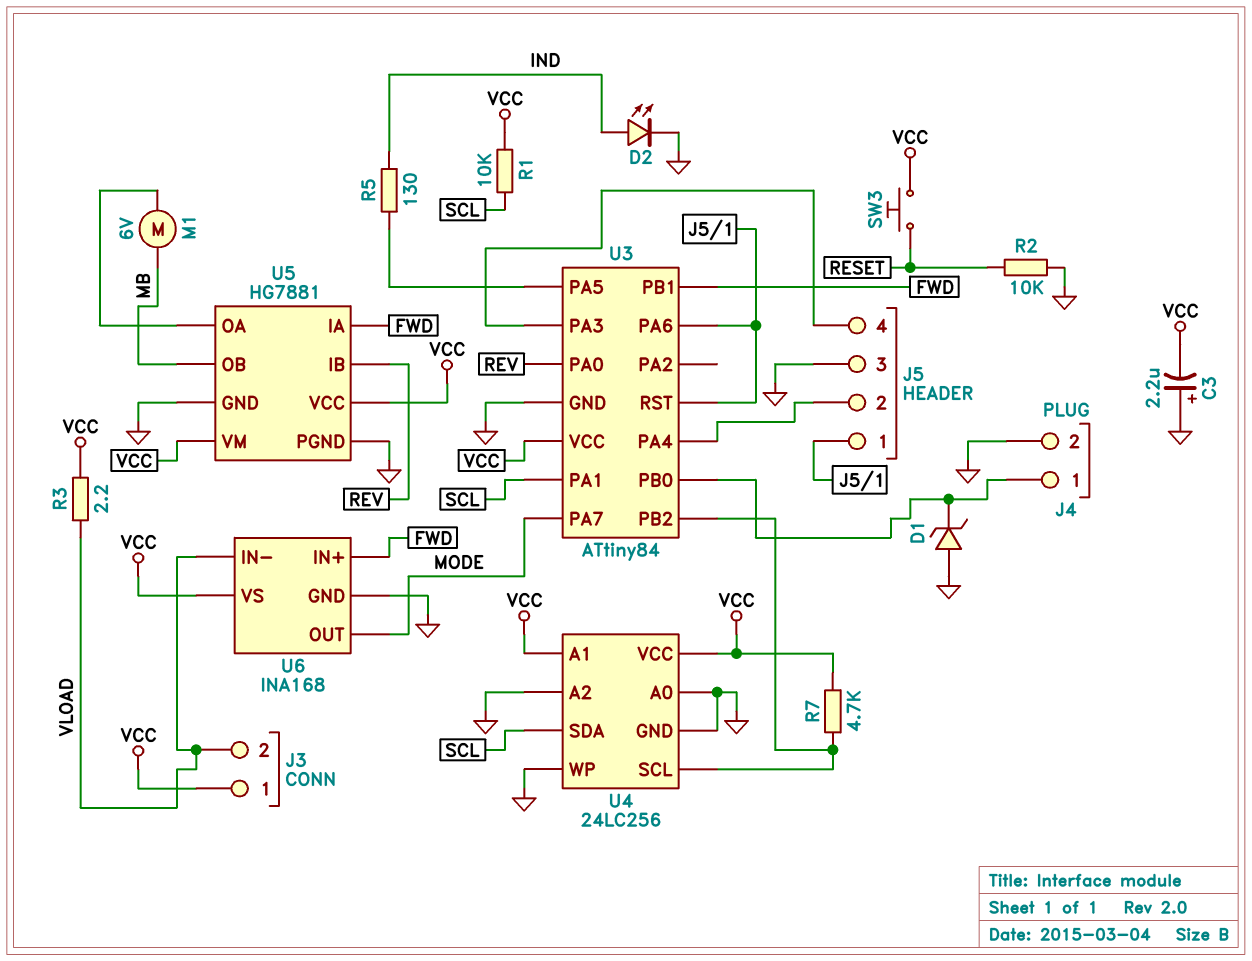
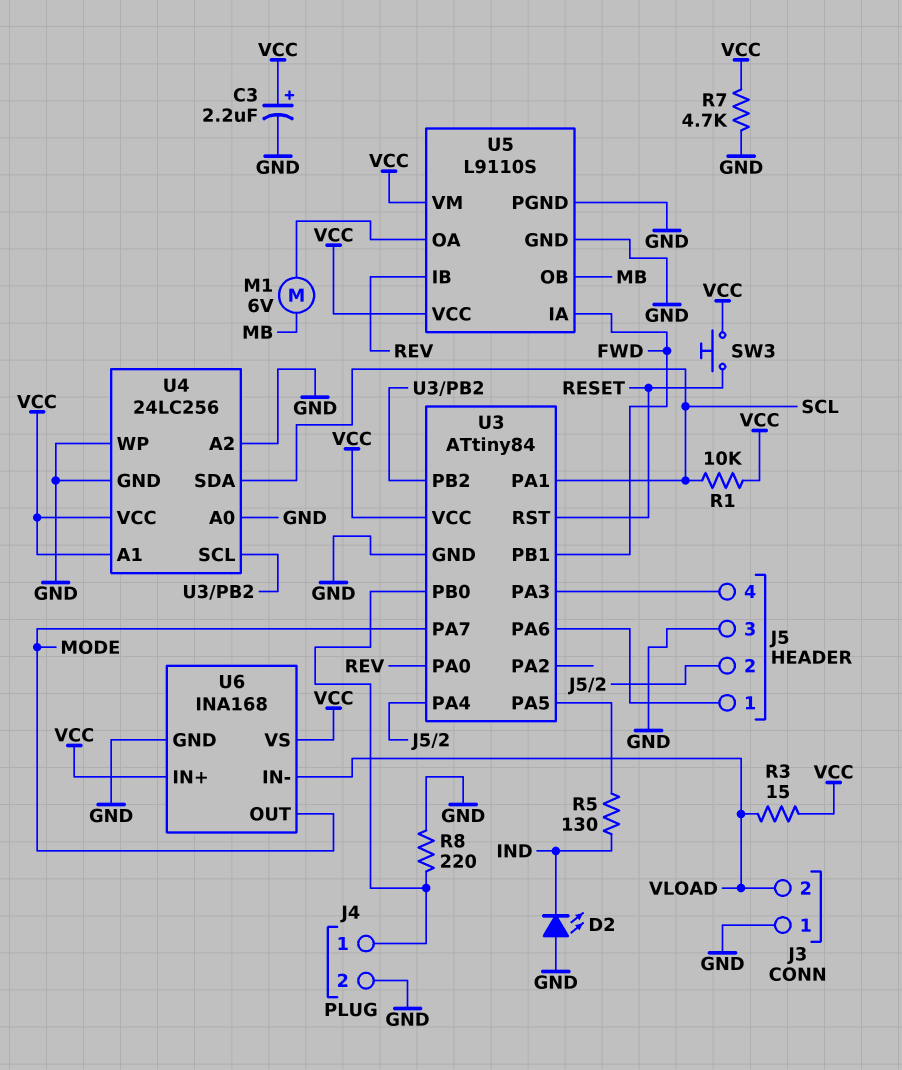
C3: 2.2uF (plus GND, minus VCC) -> 2.2uF (plus VCC, minus GND)
D1: zener (A GND, K J4/1) -> none
D2: LED (A IND, K GND) -> LED (A GND, K IND)
J3 pin 1: VCC -> GND
R2: 10k (GND, RESET) -> none
R3: 2.2 (VCC, VLOAD) -> 15 (VCC, VLOAD)
R7: 4.7k (U3/PB2, VCC) -> 4.7k (GND, VCC)
R8: none -> 220 (GND, J4/1)
U3 pin RST: J5/1 -> RESET
U5: HG7881 -> L9110S
U6 pin IN+: FWD -> VCC

